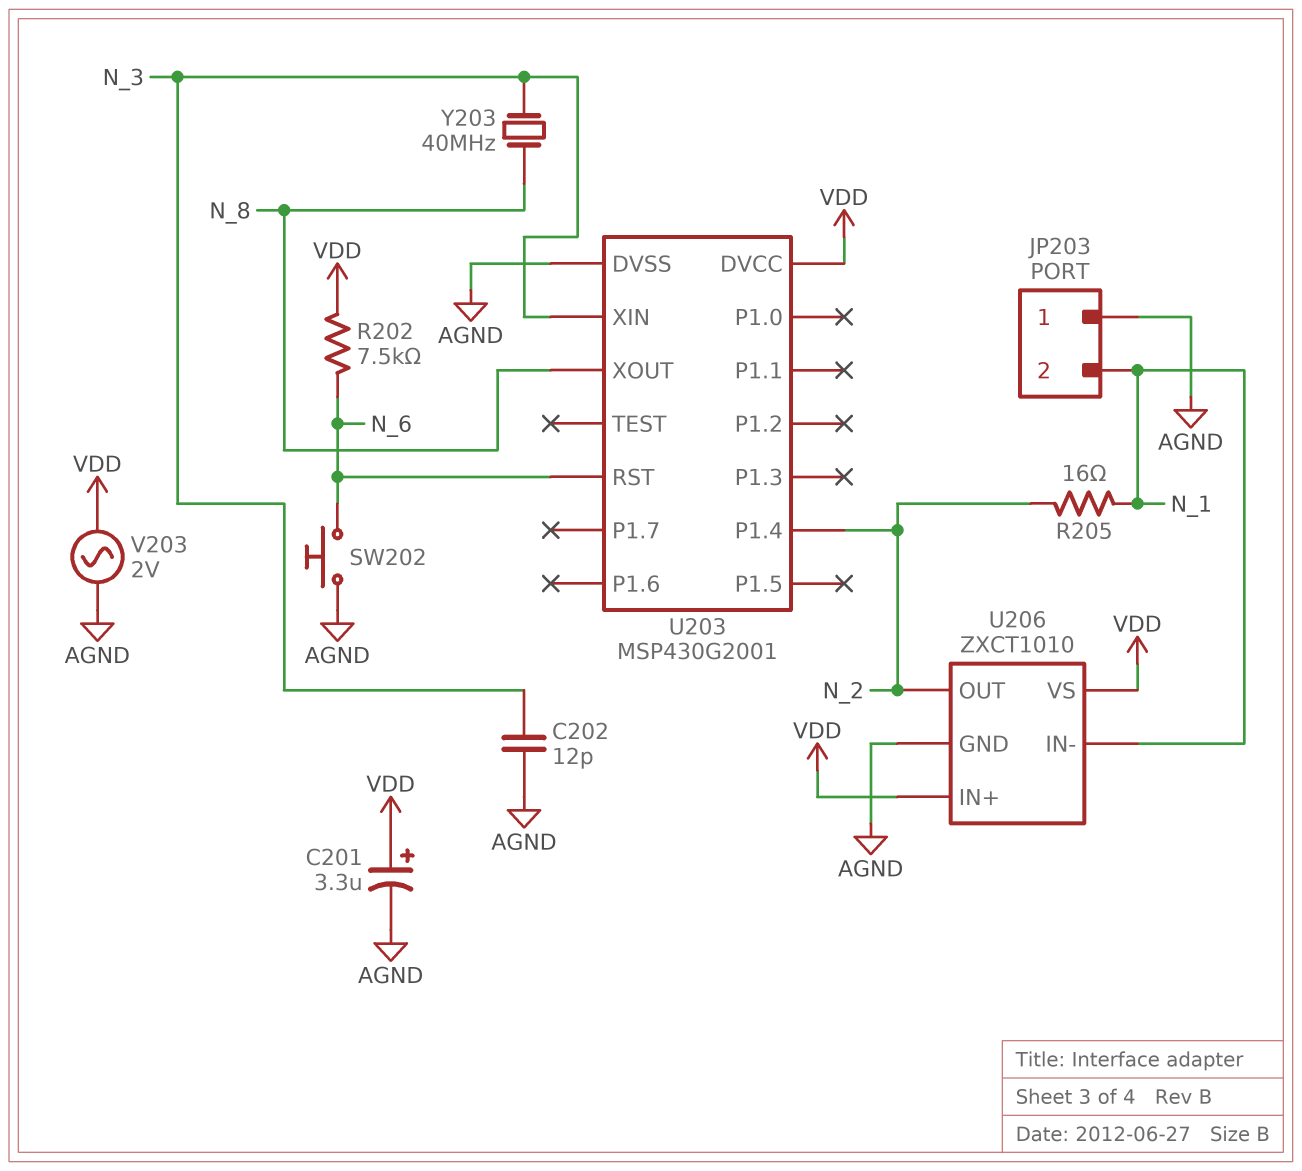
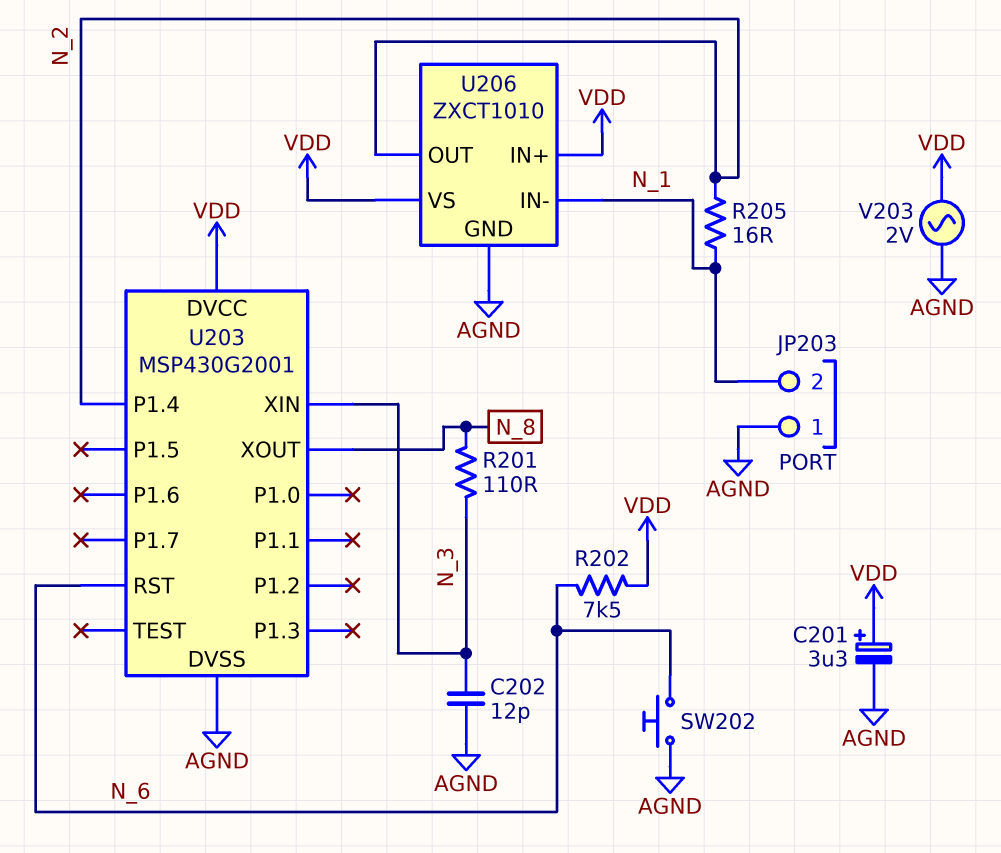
R201: none -> 110 (N_3, N_8)
Y203: 40MHz (N_3, N_8) -> none

